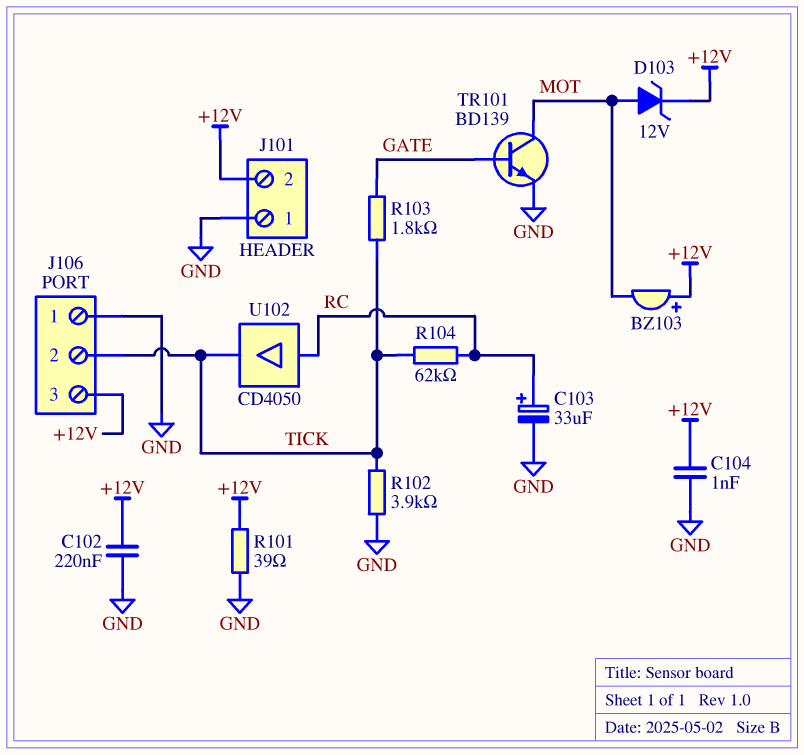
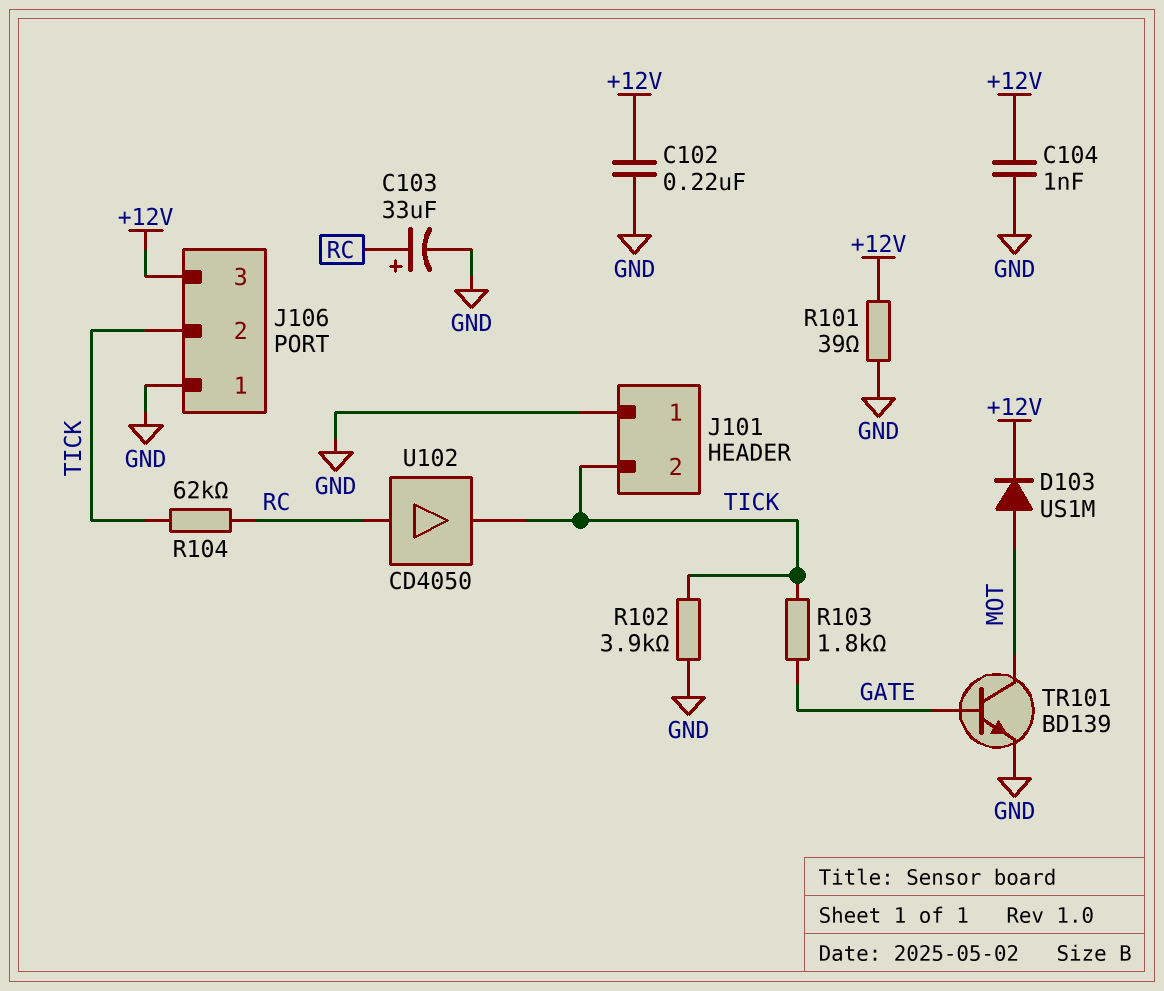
BZ103: buzzer (plus +12V, minus MOT) -> none
D103: zener 12V (A MOT, K +12V) -> diode US1M (A MOT, K +12V)
J101 pin 2: +12V -> TICK

